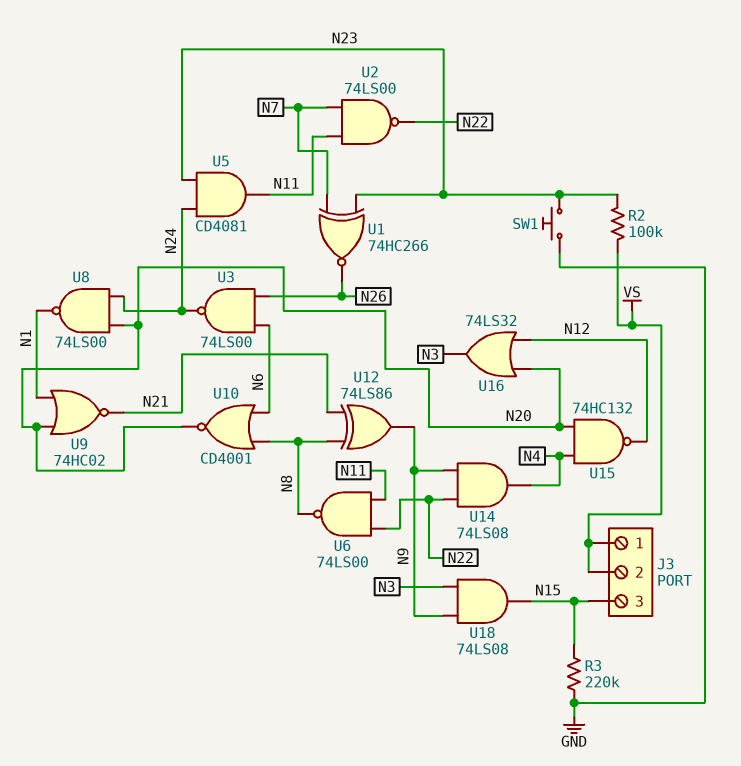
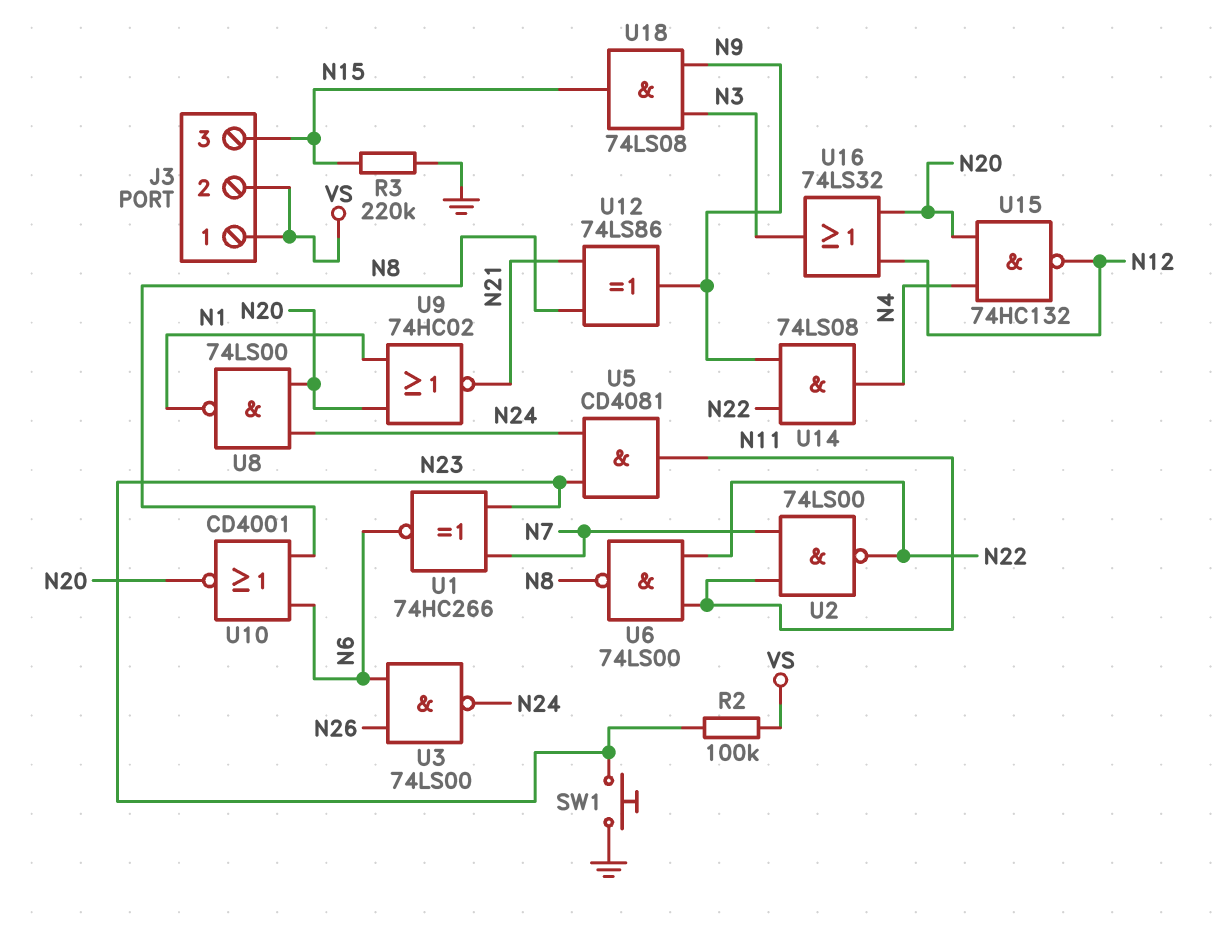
U1: XNOR 74HC266 (in N7, in N23, out N26) -> XNOR 74HC266 (in N7, in N23, out N6)

